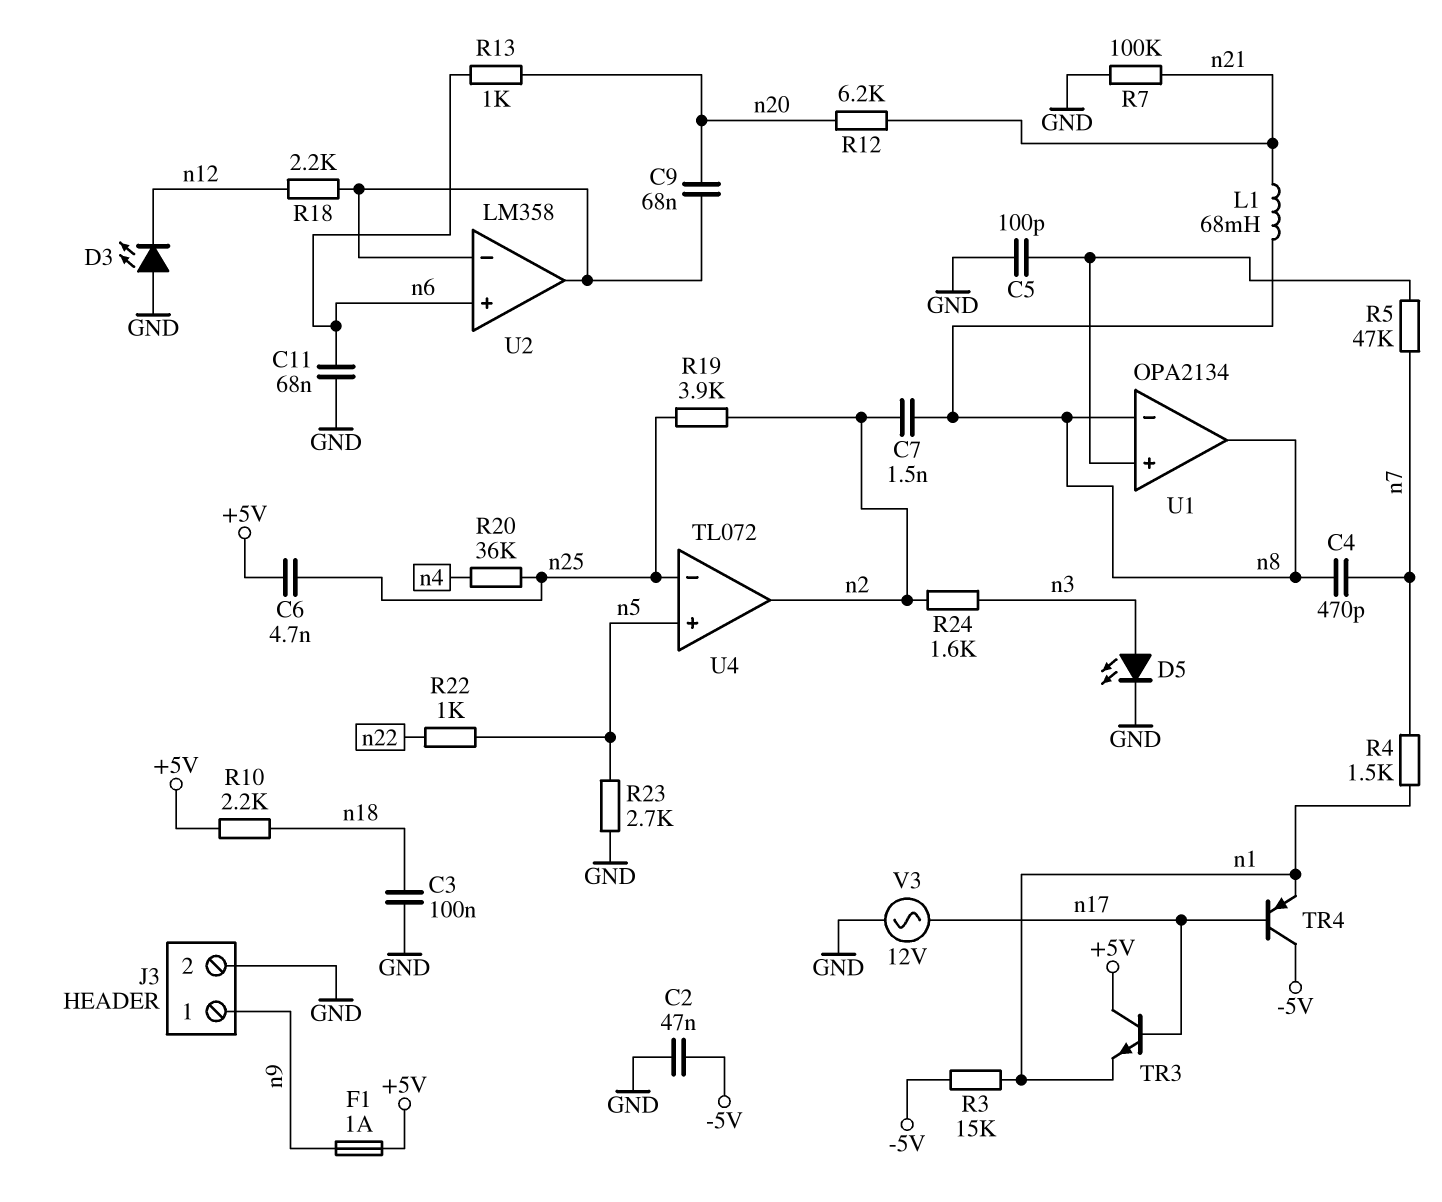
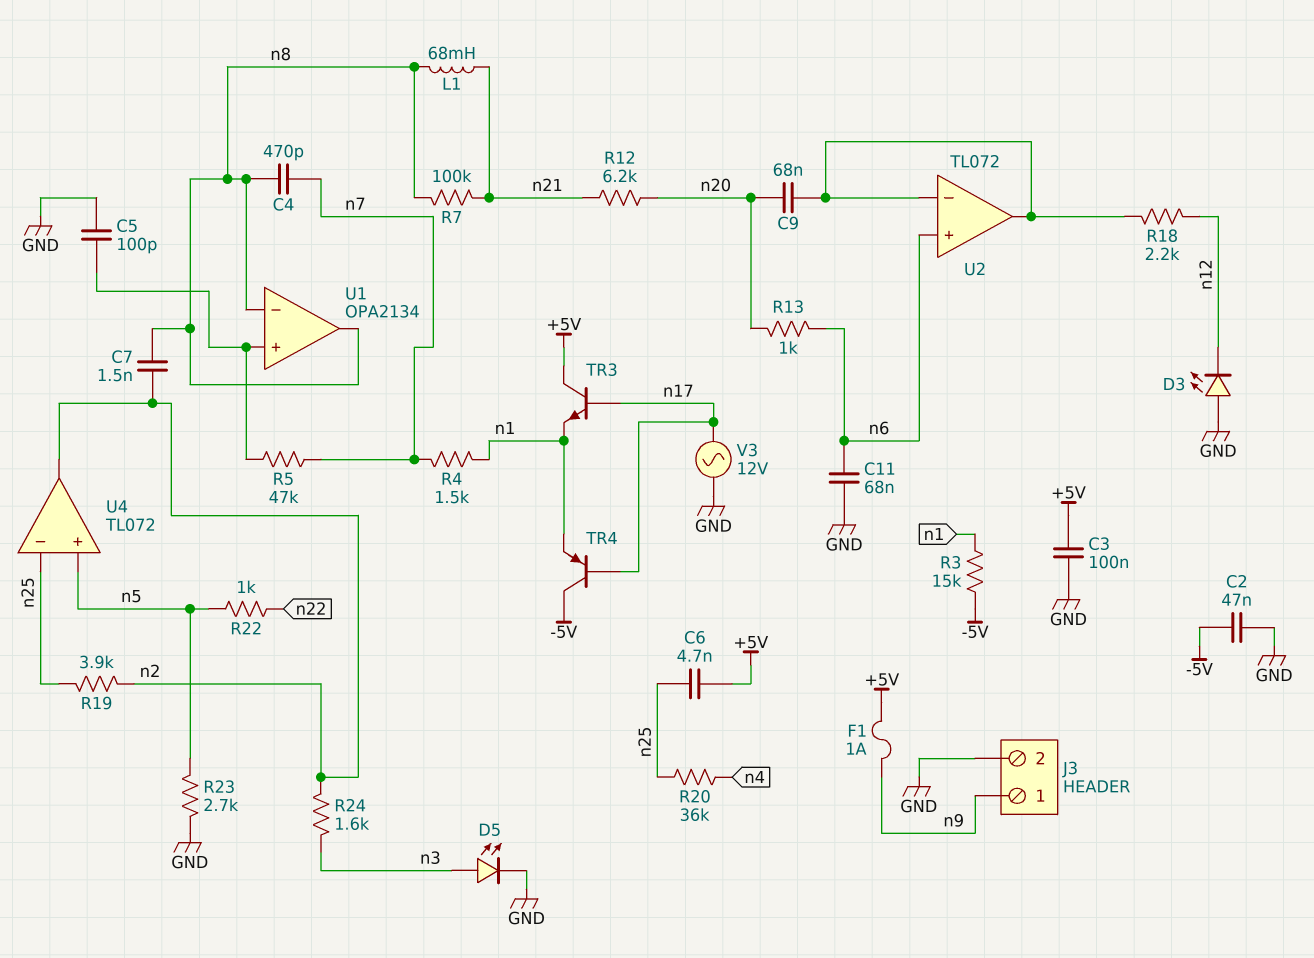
C3: 100nF (GND, n18) -> 100nF (+5V, GND)
R7: 100k (GND, n21) -> 100k (n8, n21)
R10: 2.2k (+5V, n18) -> none
U2: LM358 -> TL072

